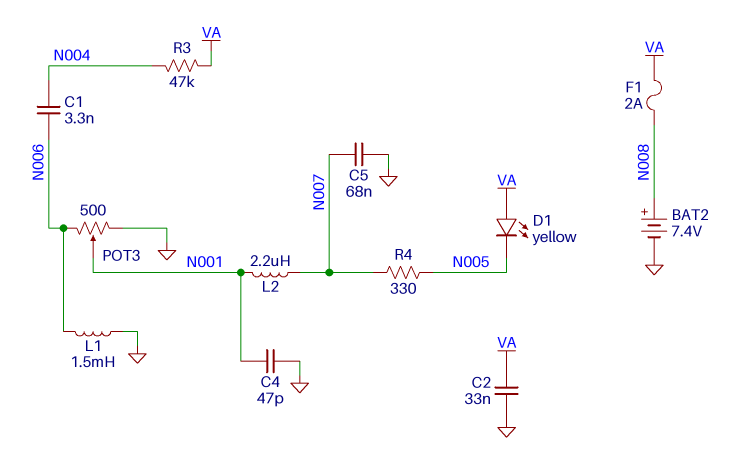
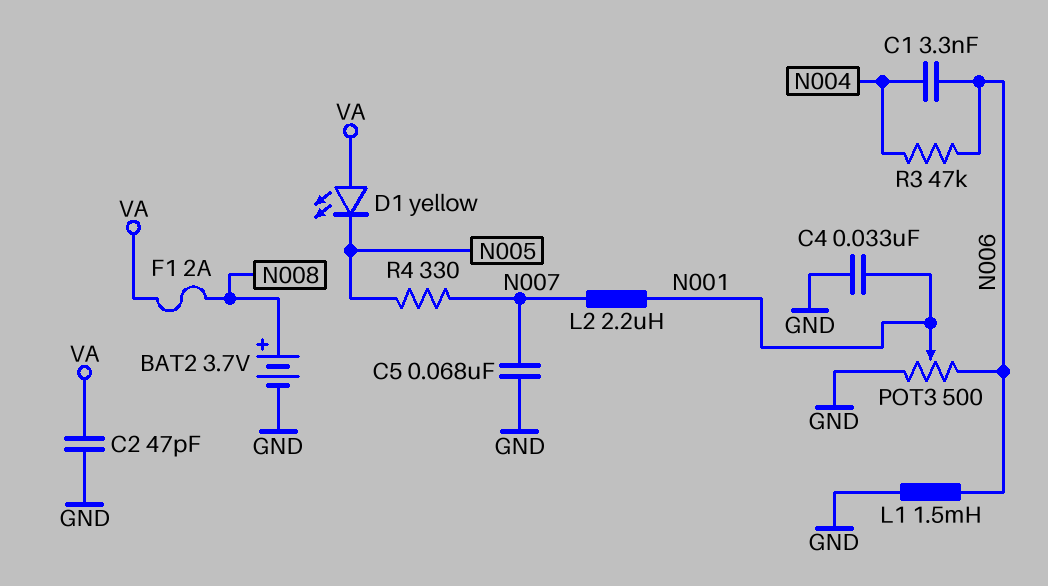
BAT2: 7.4V (plus N008, minus GND) -> 3.7V (plus N008, minus GND)
C2: 33nF (GND, VA) -> 47pF (GND, VA)
C4: 47pF (GND, N001) -> 33nF (GND, N001)
R3: 47k (N004, VA) -> 47k (N004, N006)

